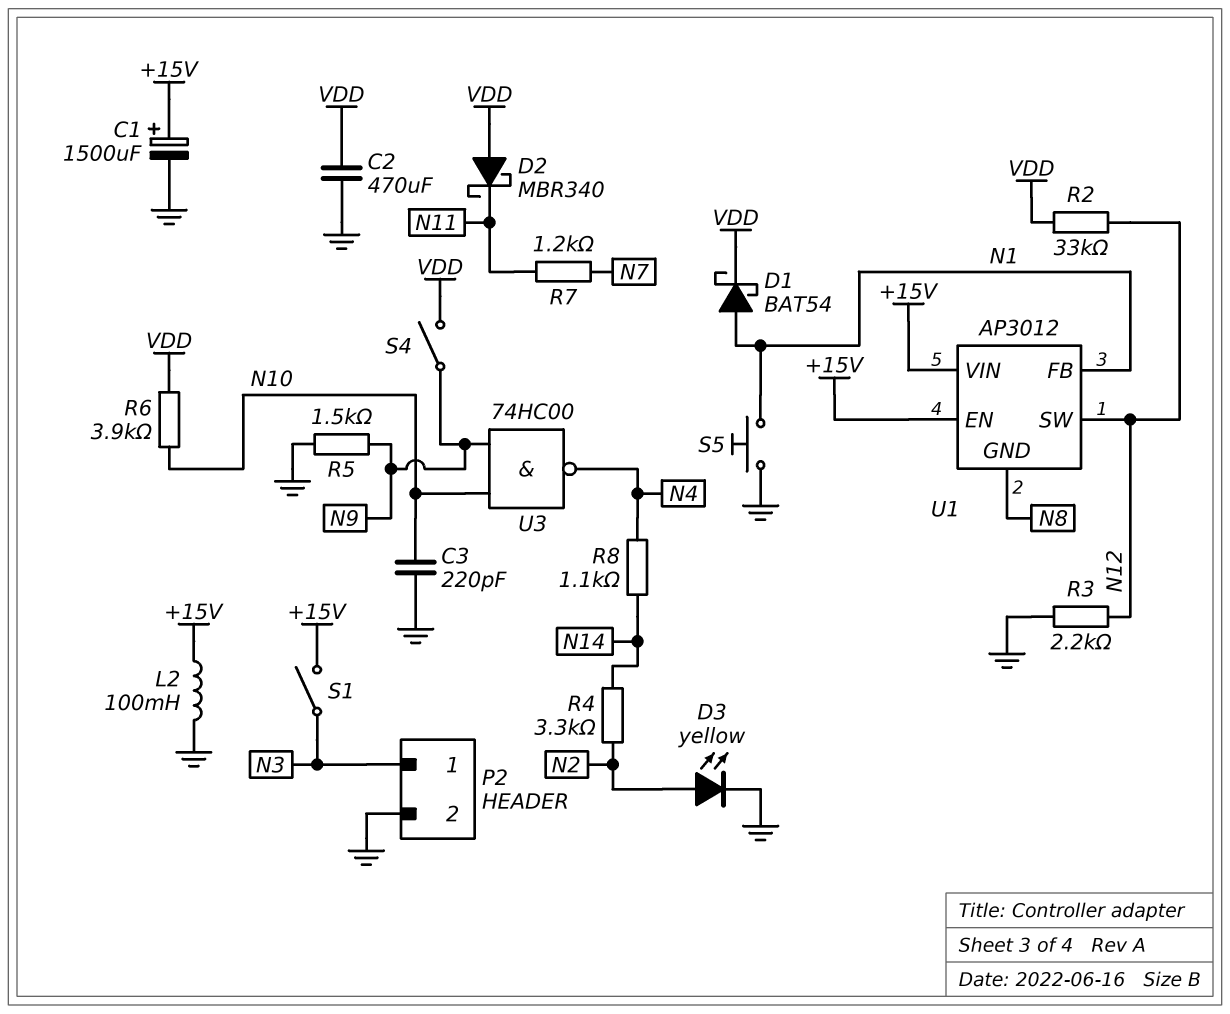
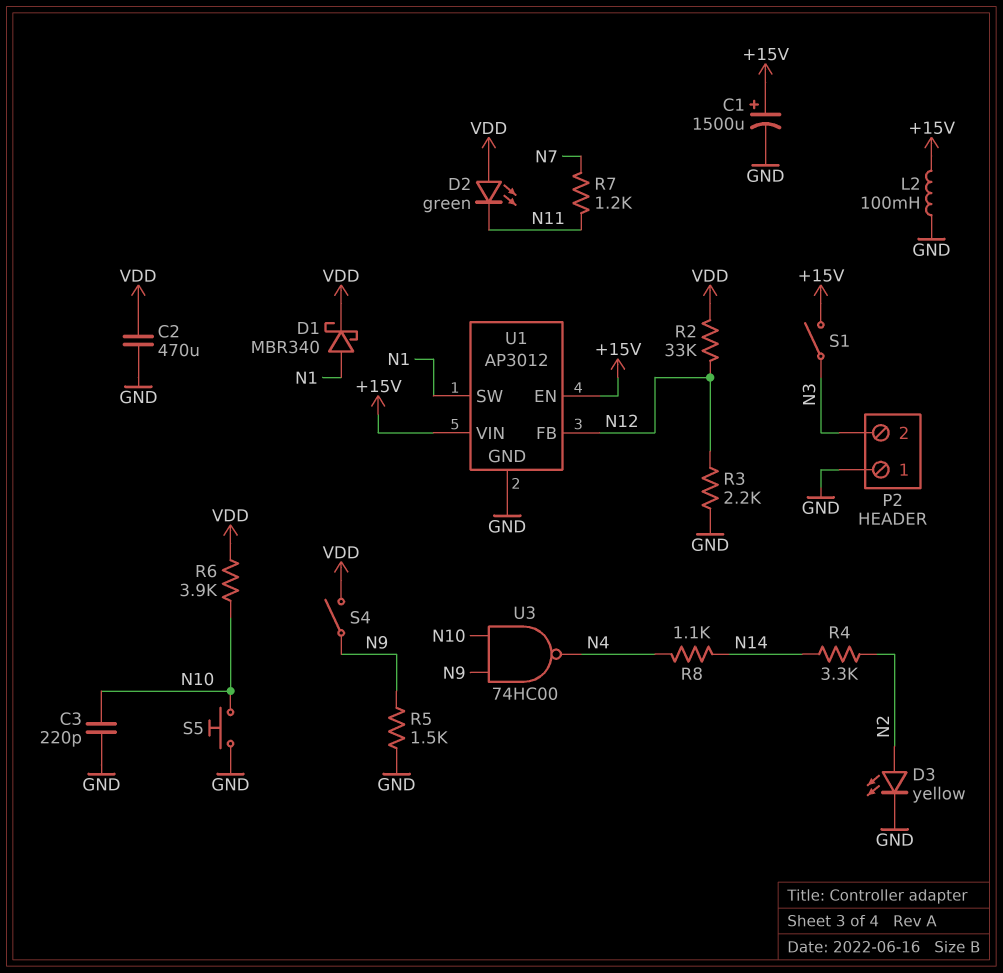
D1: schottky BAT54 (A N1, K VDD) -> schottky MBR340 (A N1, K VDD)
D2: schottky MBR340 (A VDD, K N11) -> LED green (A VDD, K N11)
P2 pin 1: N3 -> GND
P2 pin 2: GND -> N3
S5: button (GND, N1) -> button (GND, N10)
U1 pin FB: N1 -> N12
U1 pin GND: N8 -> GND
U1 pin SW: N12 -> N1

